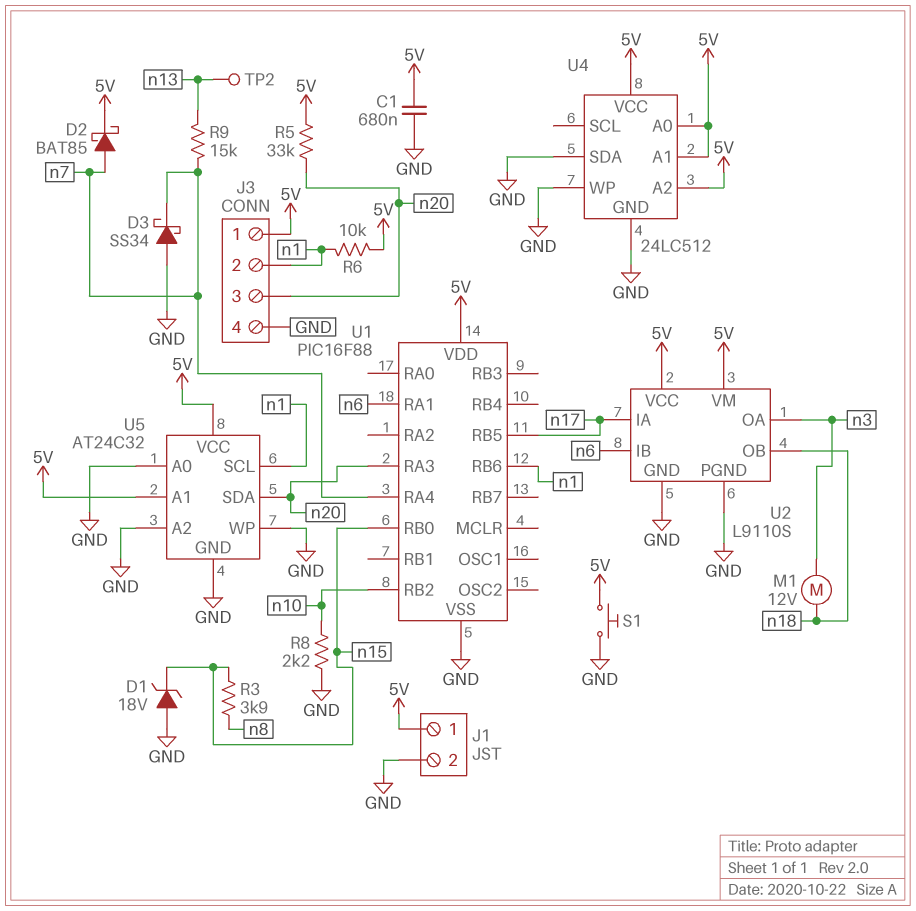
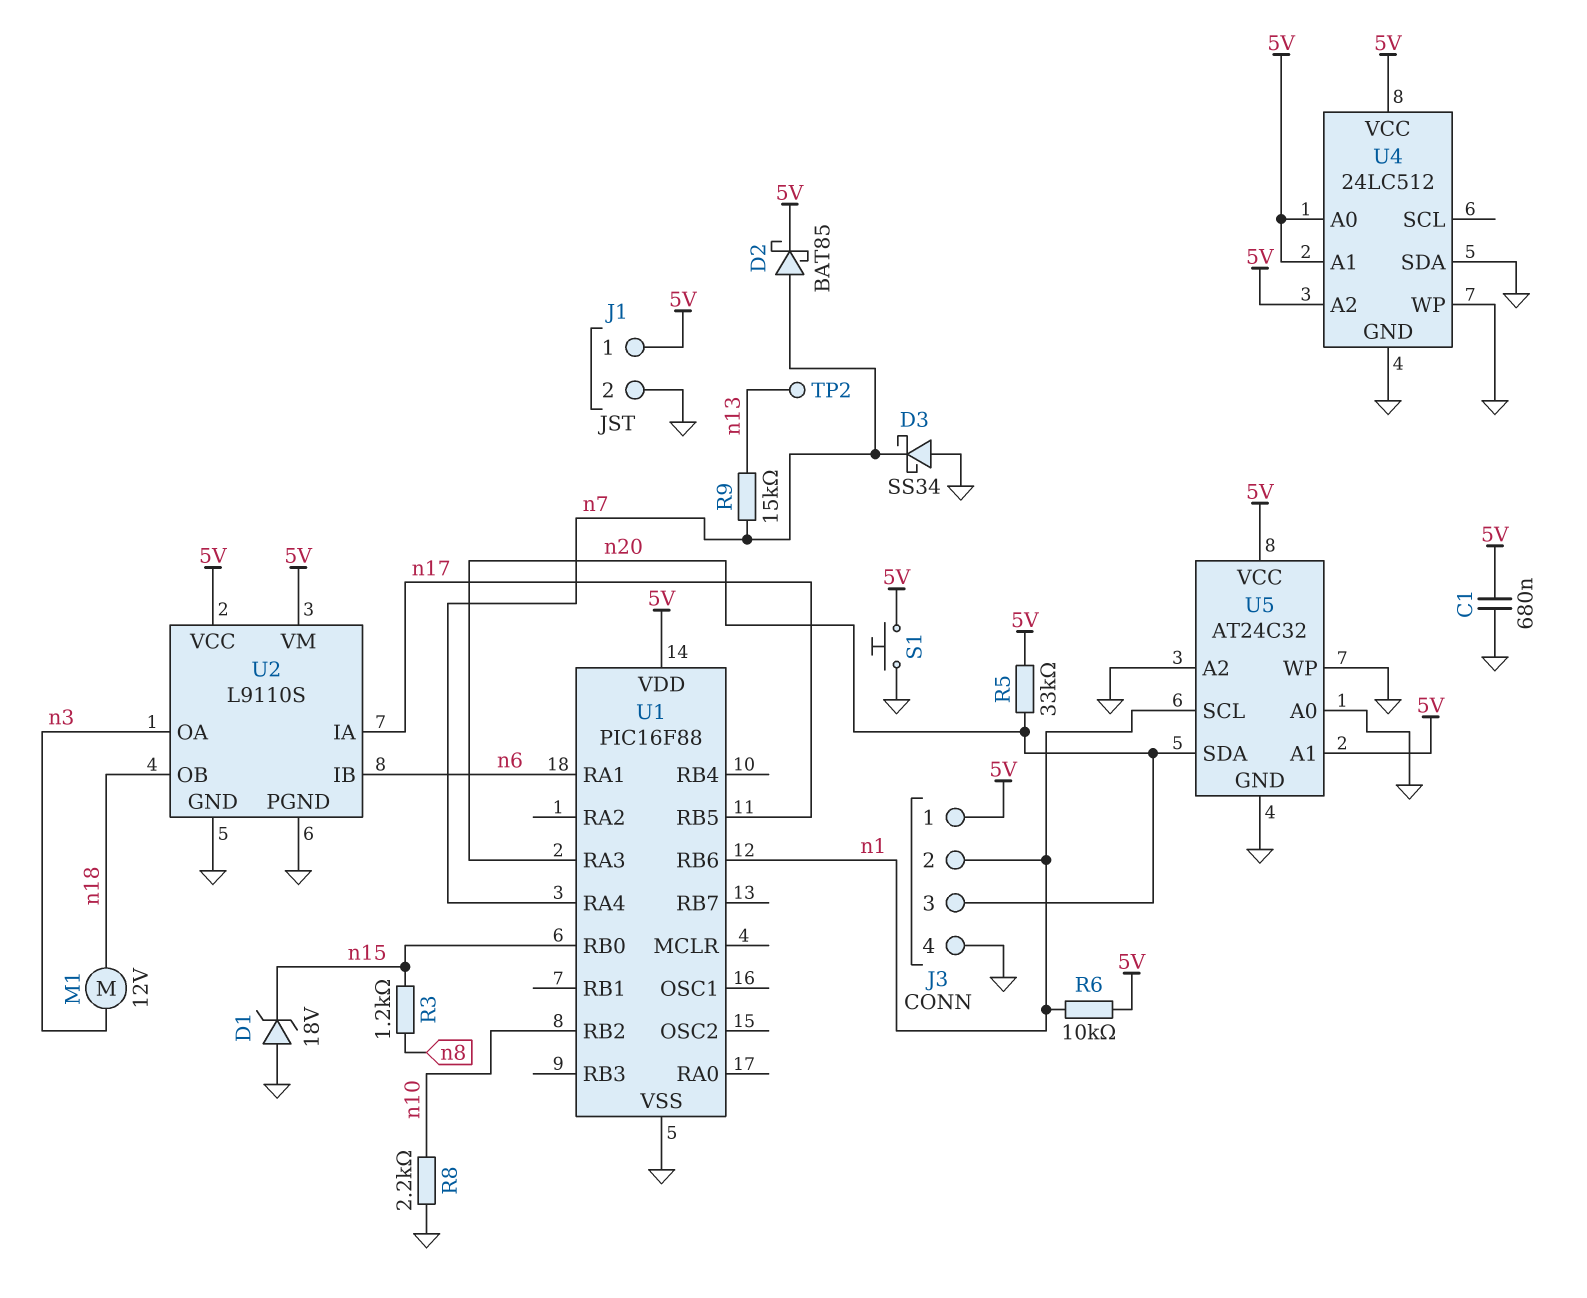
R3: 3.9k (n8, n15) -> 1.2k (n8, n15)

